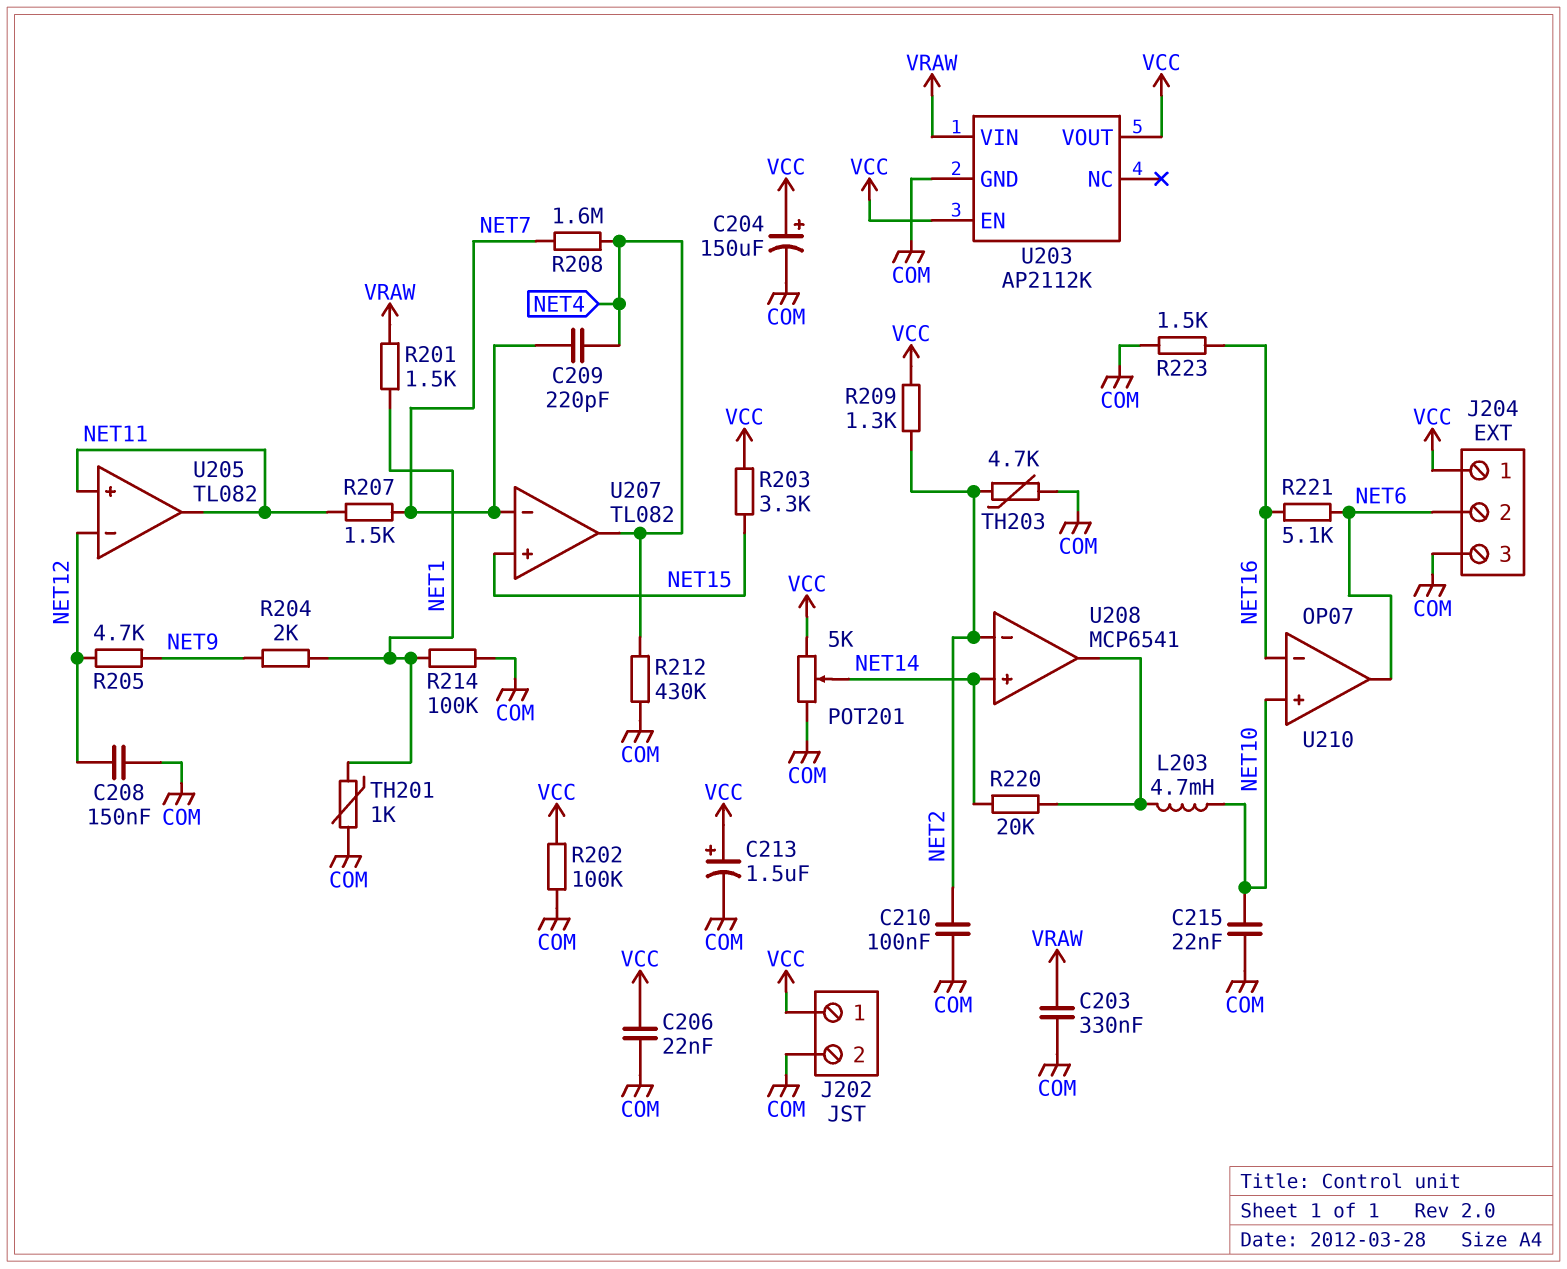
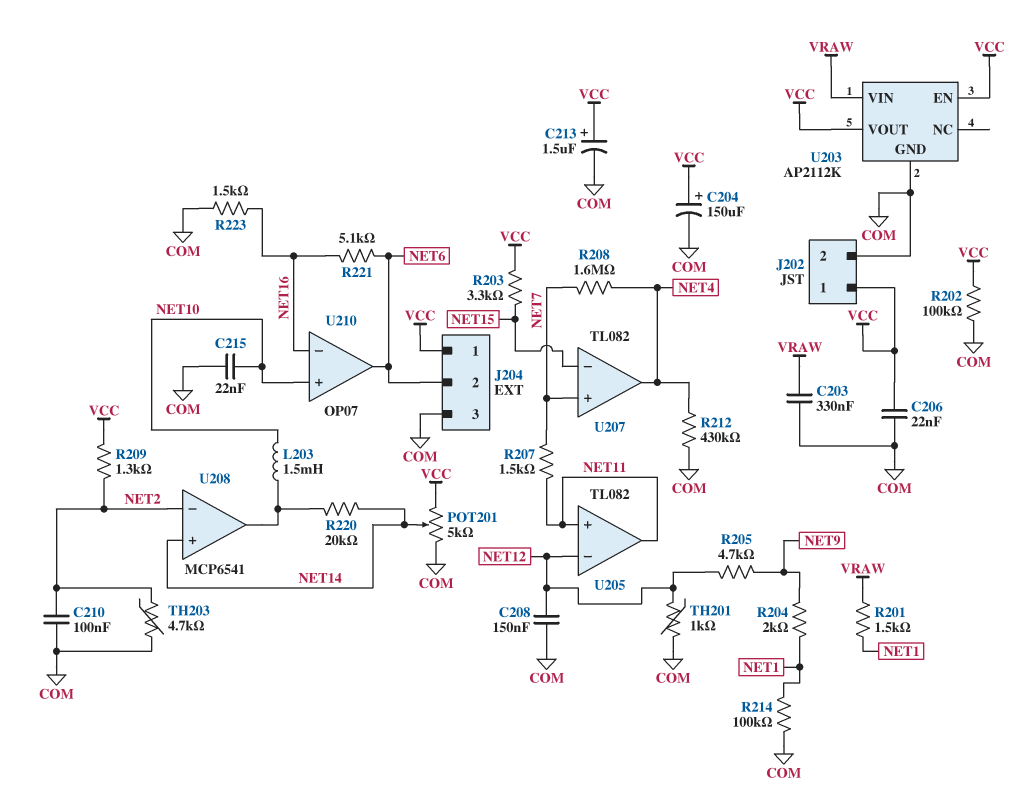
C209: 220pF (NET4, NET7) -> none
L203: 4.7mH (NET10, U208/out) -> 1.5mH (NET10, U208/out)
TH201: 1k (COM, NET1) -> 1k (COM, NET12)
U207 pin in+: NET15 -> NET7
U207 pin in-: NET7 -> NET15

